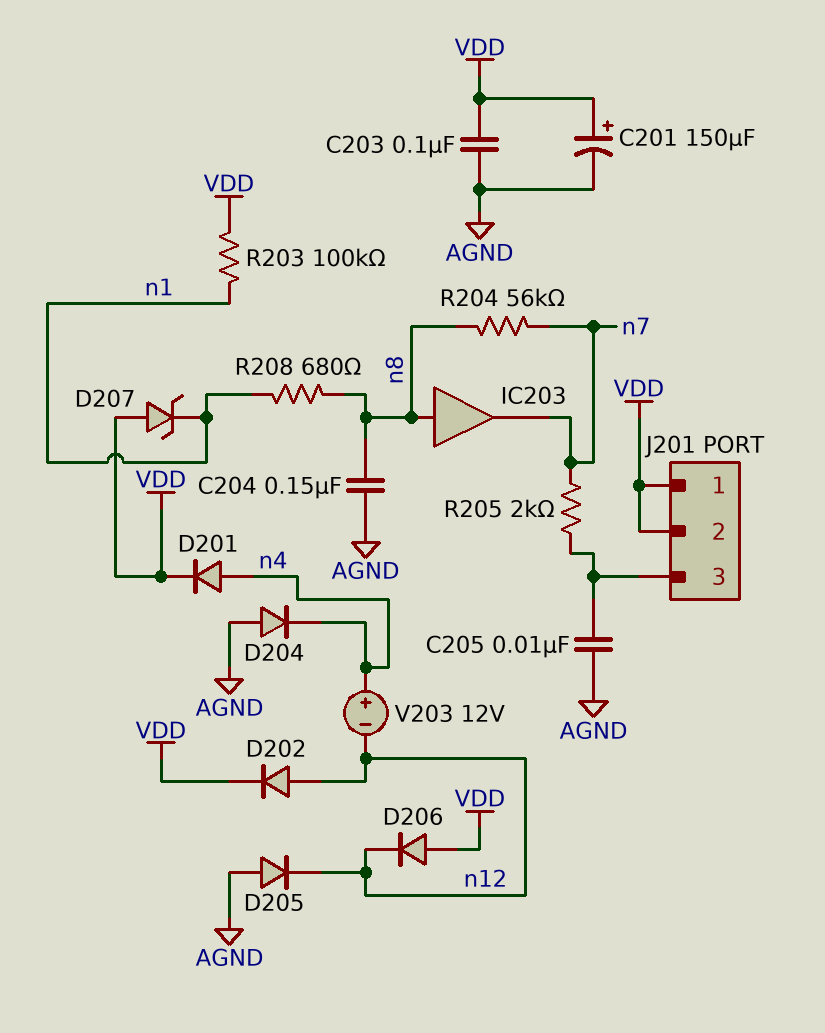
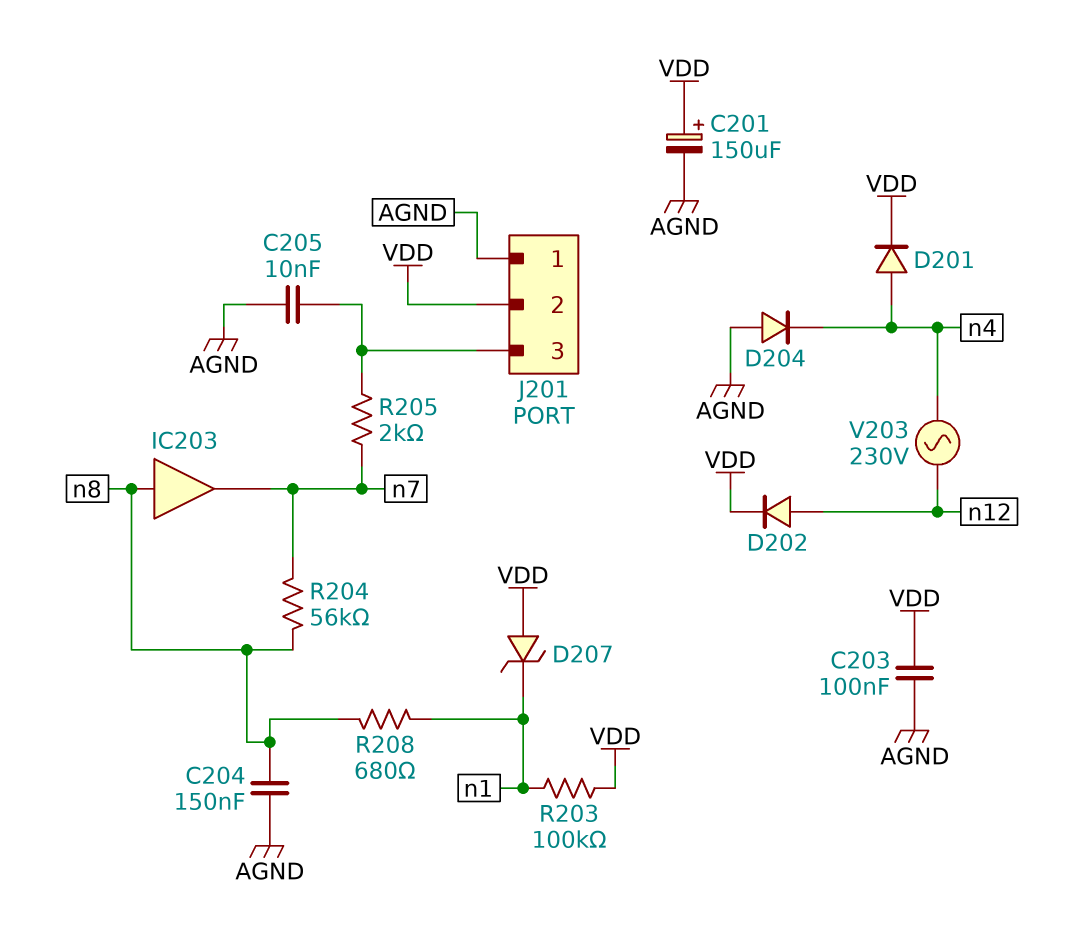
D205: diode (A AGND, K n12) -> none
D206: diode (A VDD, K n12) -> none
J201 pin 1: VDD -> AGND
V203: 12V (plus n4, minus n12) -> AC 230V (n4, n12)

